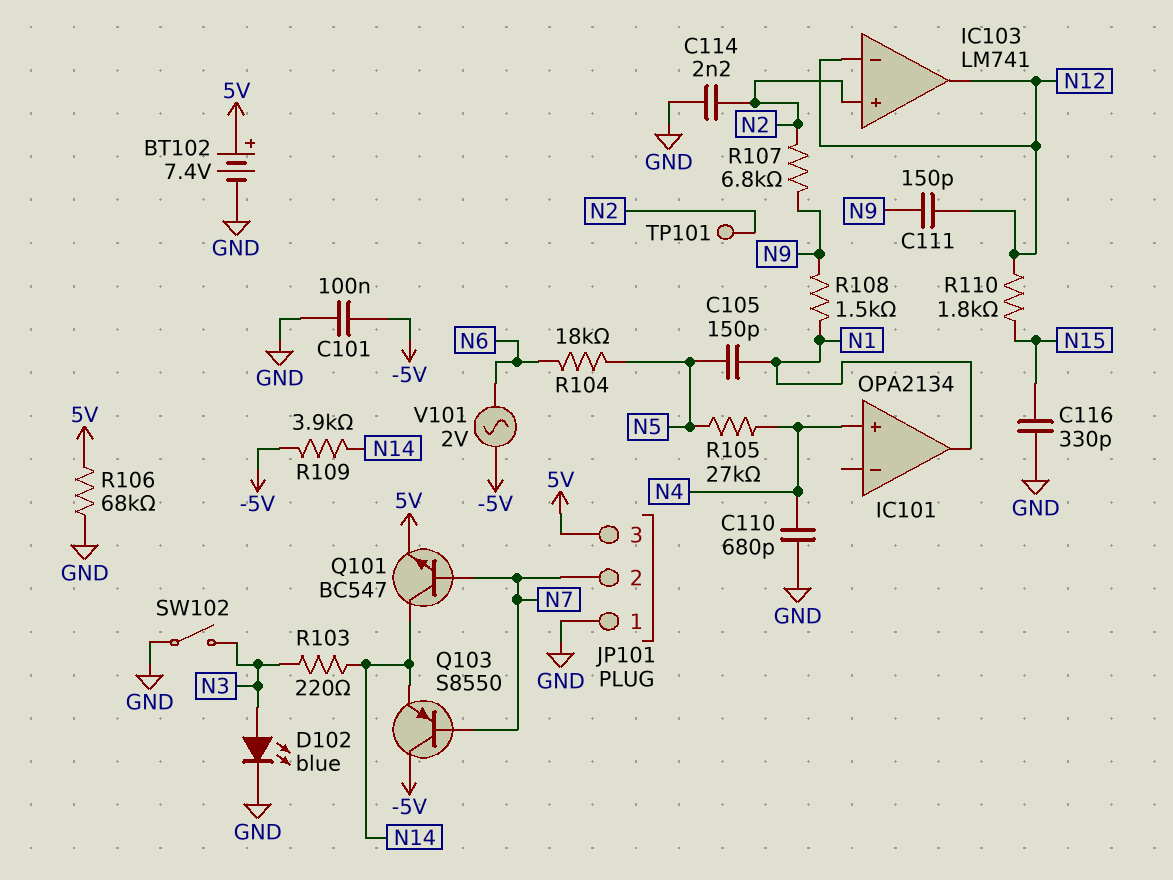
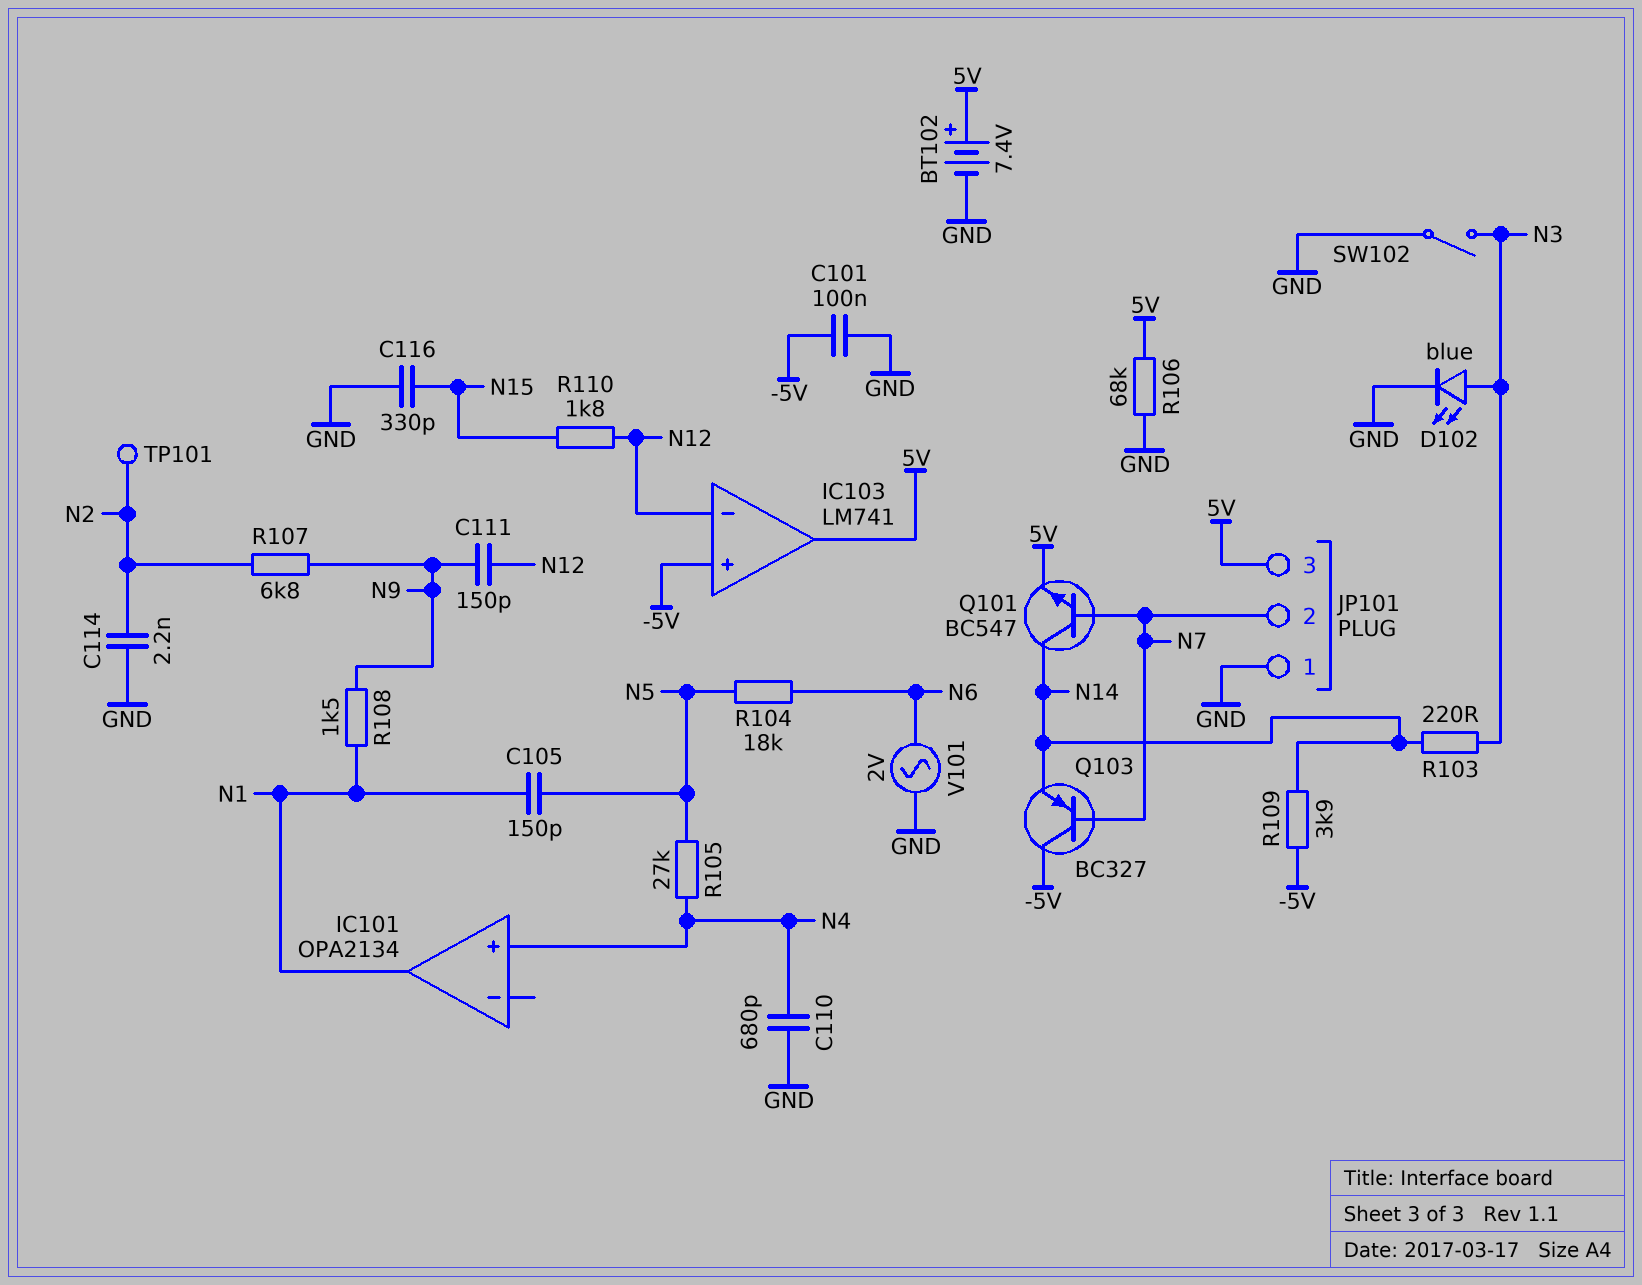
IC103 pin in+: N2 -> -5V
IC103 pin out: N12 -> 5V
Q103: PNP S8550 (B N7, C -5V, E N14) -> PNP BC327 (B N7, C -5V, E N14)
V101: AC 2V (-5V, N6) -> AC 2V (GND, N6)

